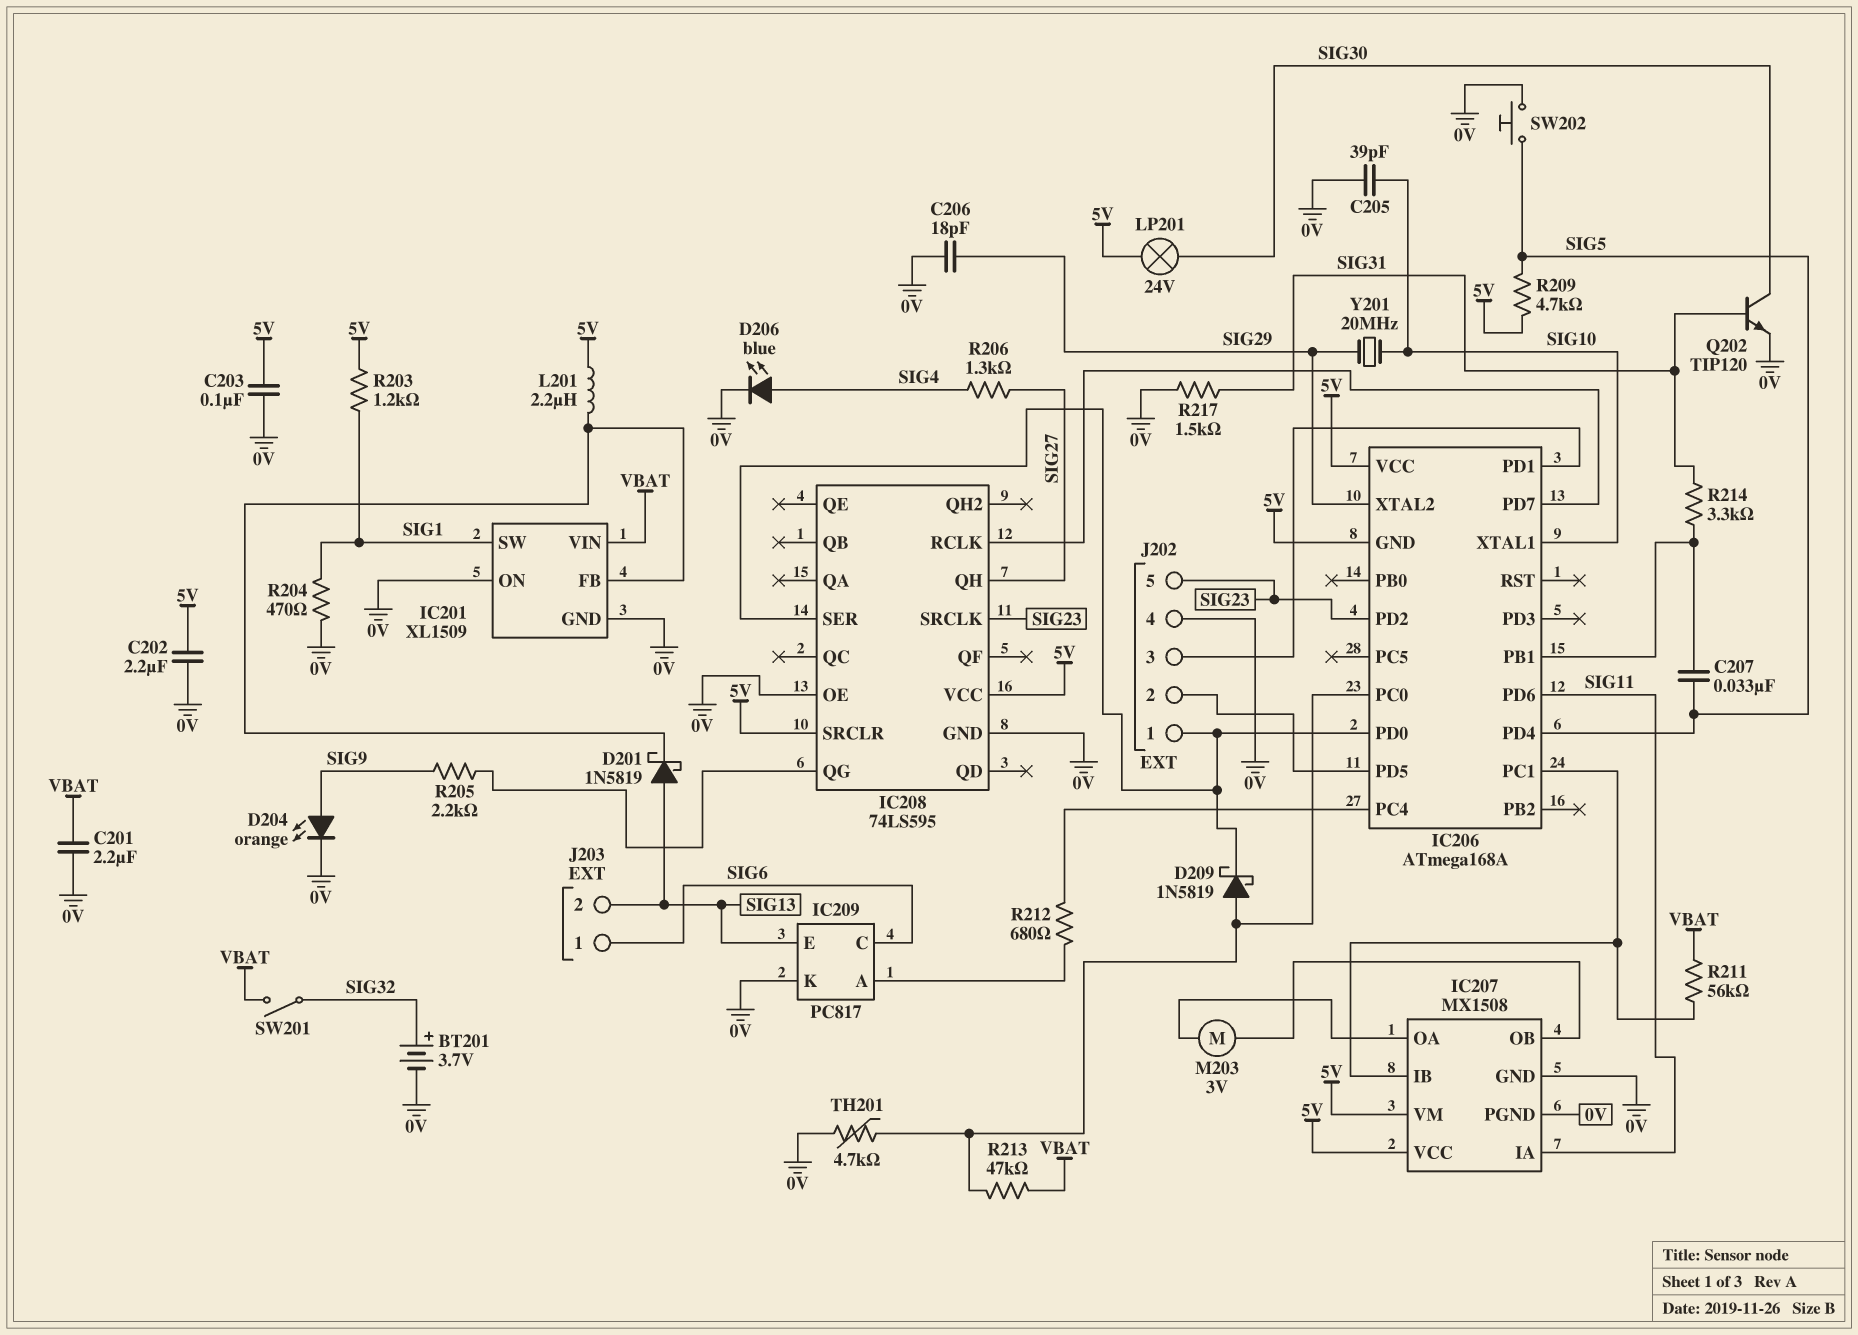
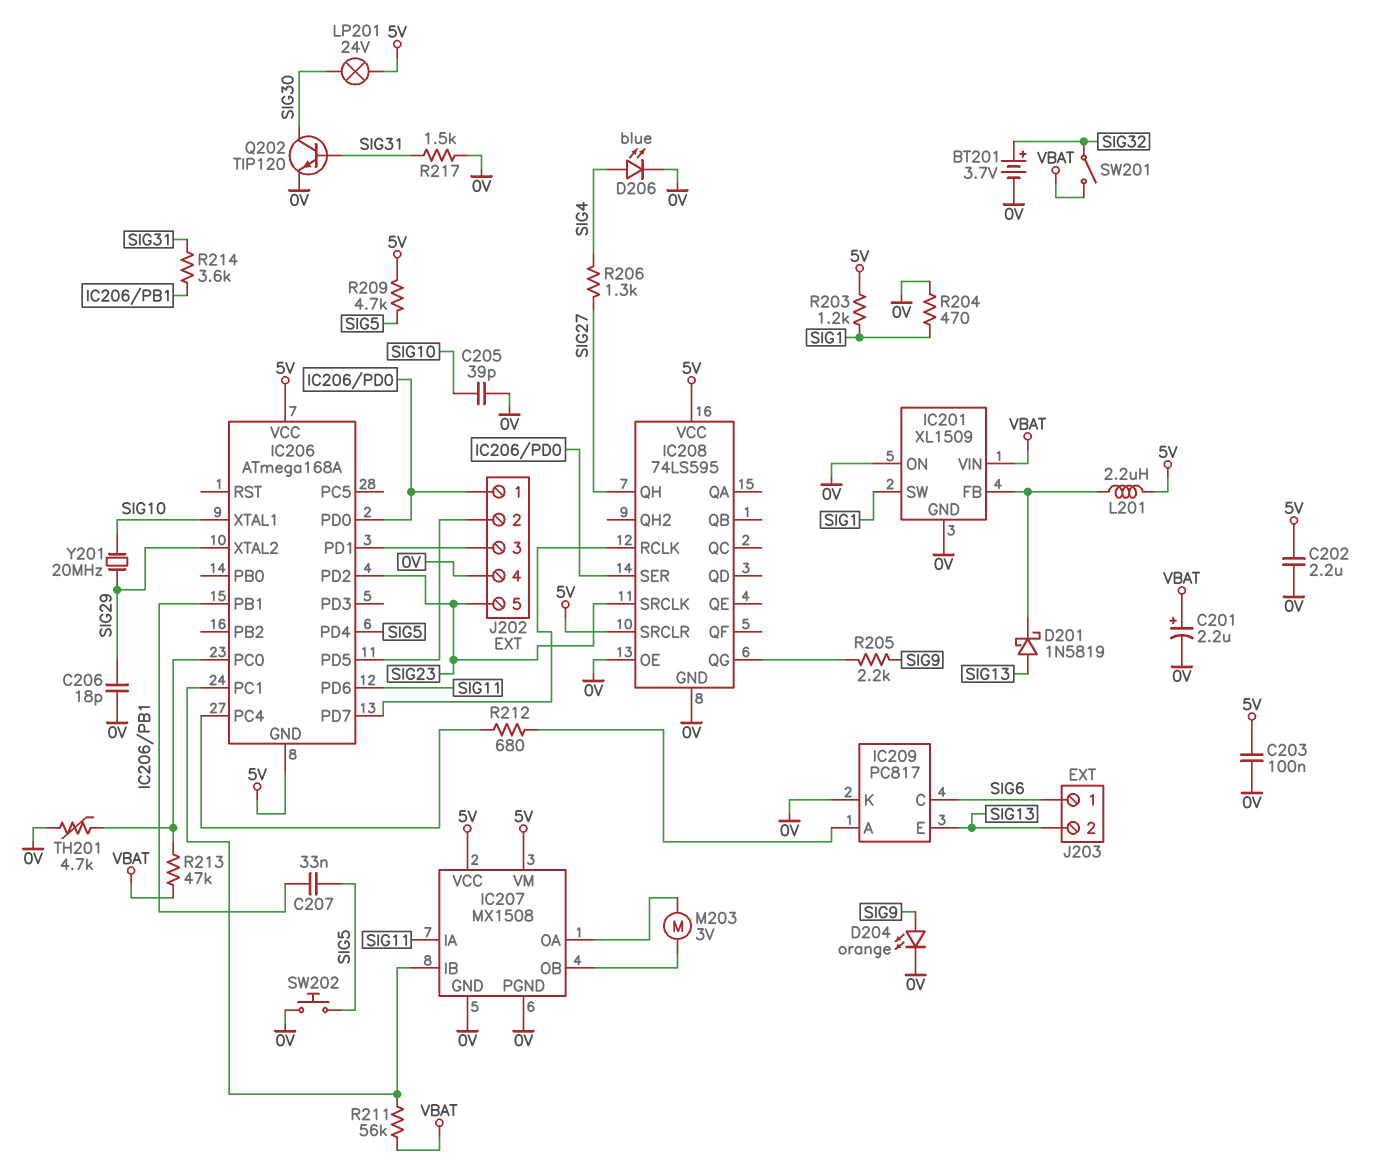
C201: 2.2uF (0V, VBAT) -> 2.2uF (plus VBAT, minus 0V)
D209: schottky 1N5819 (A IC206/PC0, K IC206/PD0) -> none
R214: 3.3k (IC206/PB1, SIG31) -> 3.6k (IC206/PB1, SIG31)

